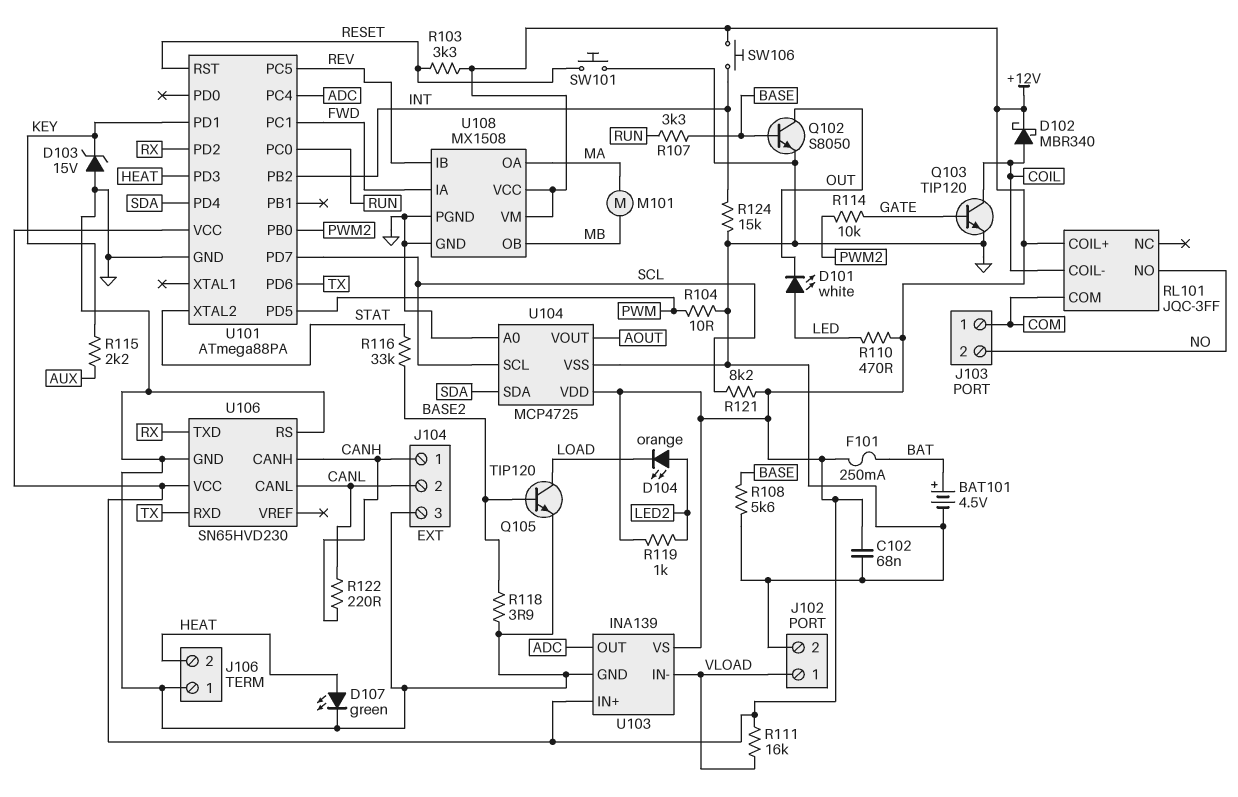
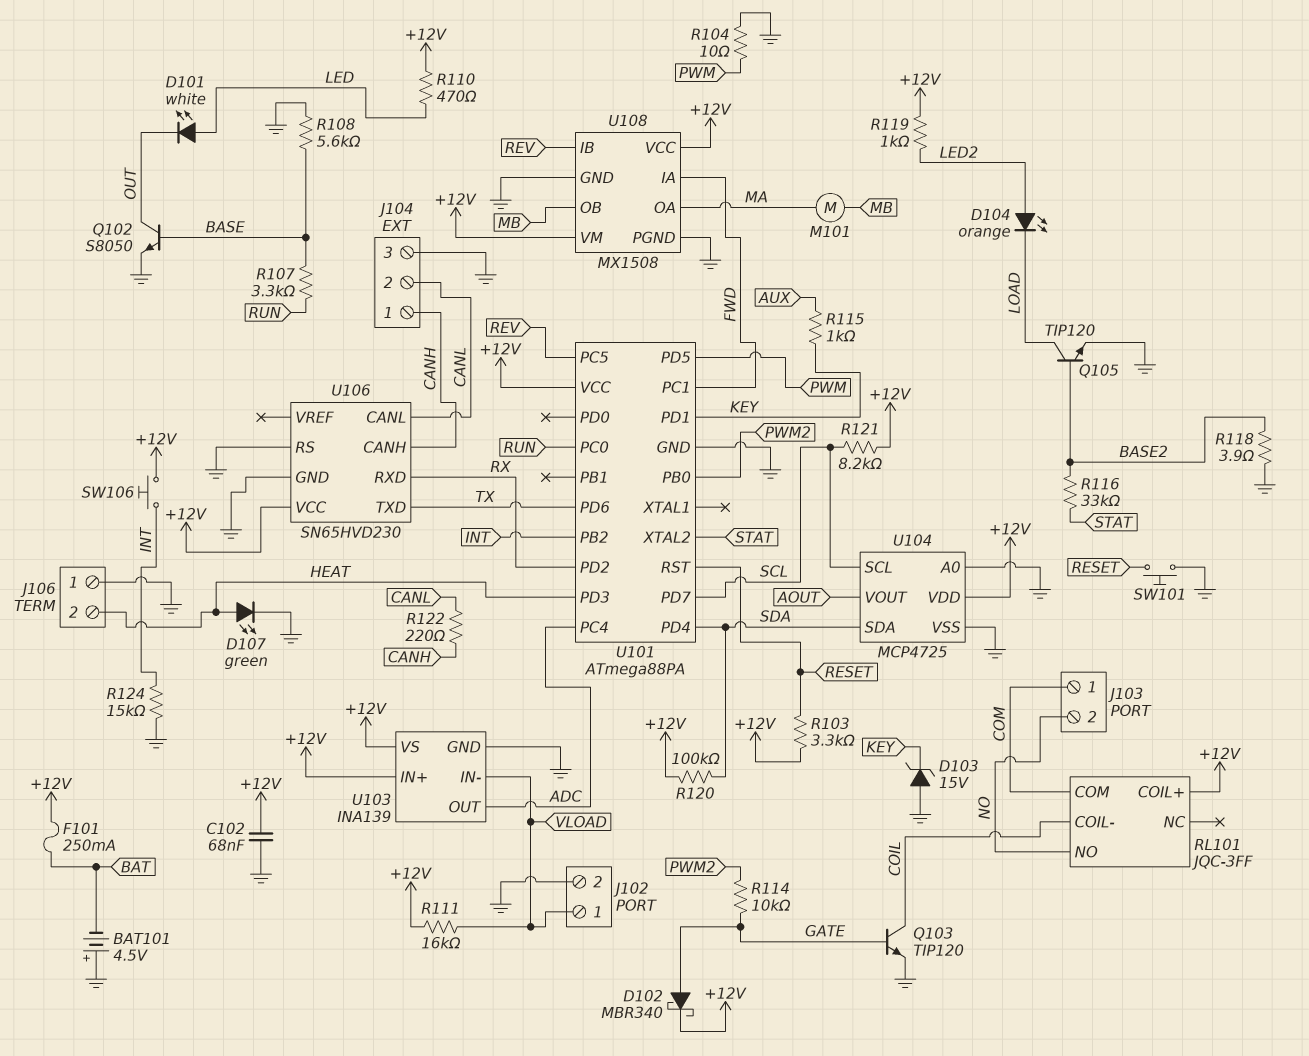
BAT101: 4.5V (plus BAT, minus GND) -> 4.5V (plus GND, minus BAT)
D102: schottky MBR340 (A COIL, K +12V) -> schottky MBR340 (A GATE, K +12V)
R115: 2.2k (AUX, KEY) -> 1k (AUX, KEY)
R120: none -> 100k (+12V, SDA)
U106 pin RXD: TX -> RX
U106 pin TXD: RX -> TX

